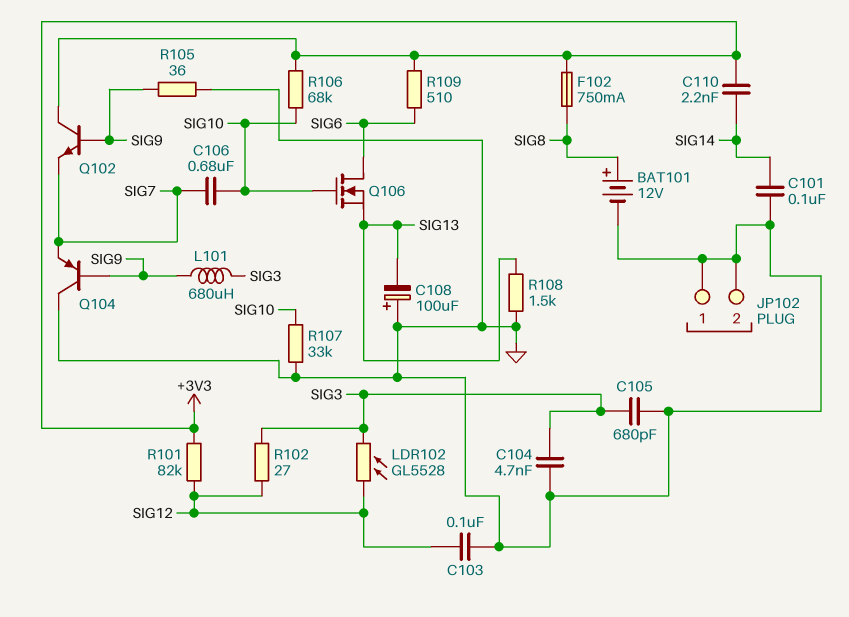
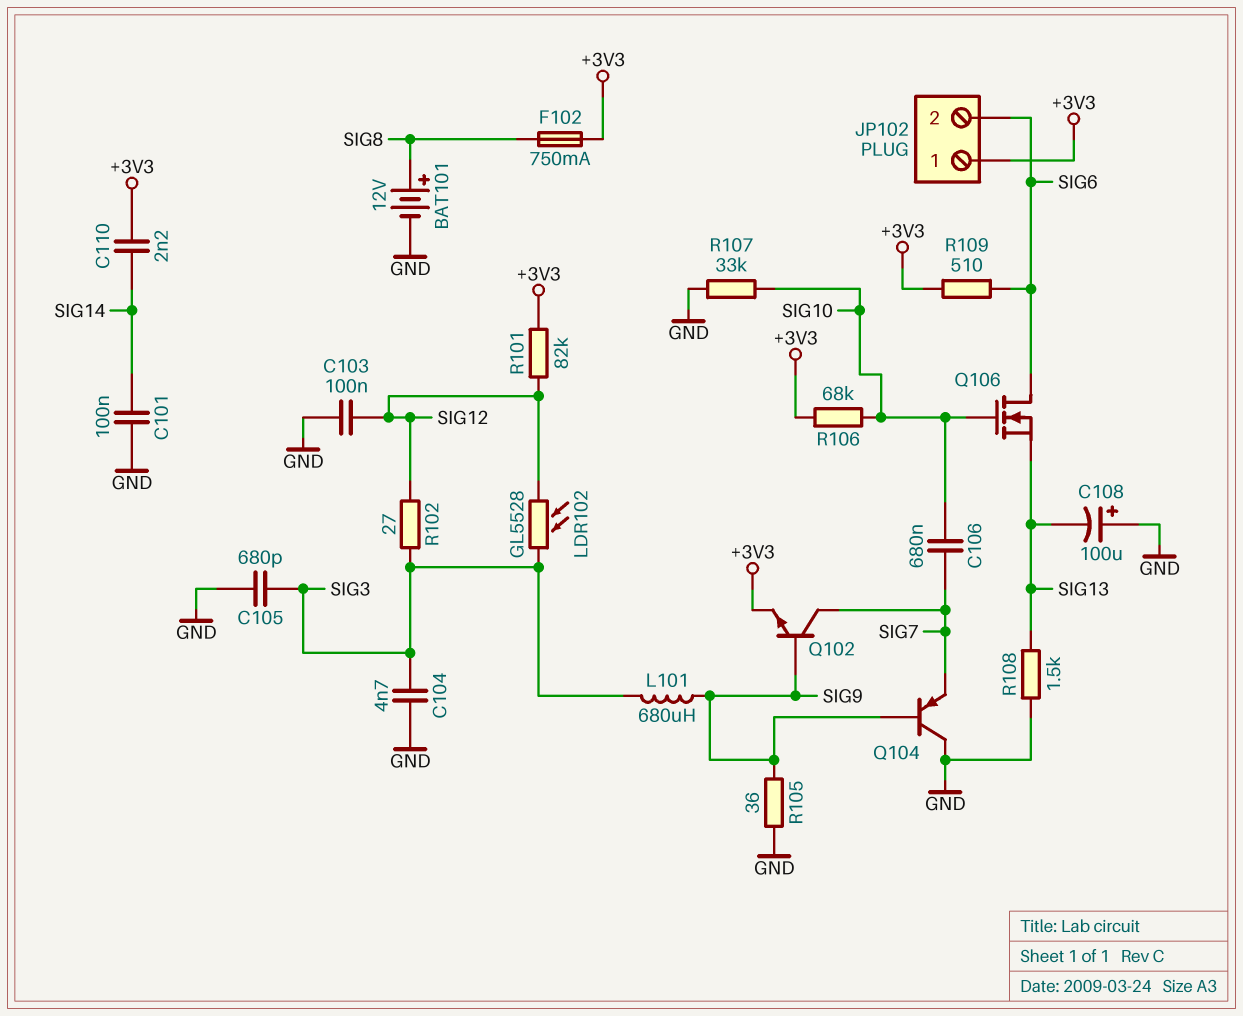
JP102 pin 1: GND -> +3V3
JP102 pin 2: GND -> SIG6
Q102: NPN (B SIG9, C +3V3, E SIG7) -> NPN (B SIG9, C SIG7, E +3V3)

